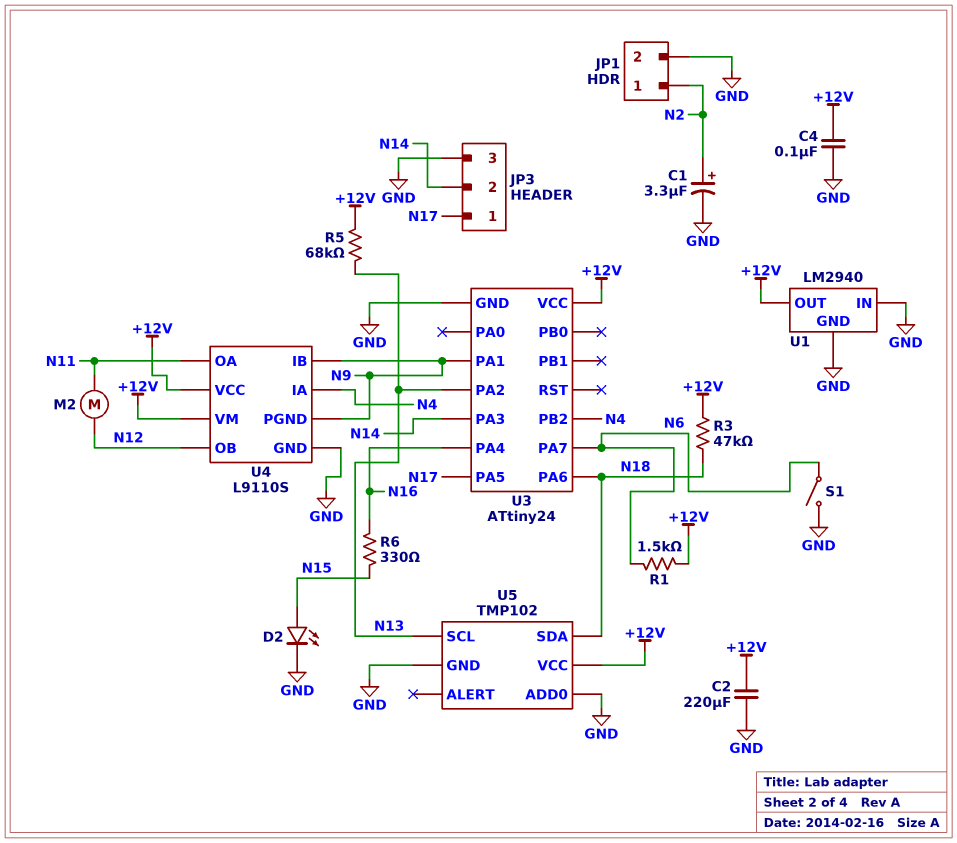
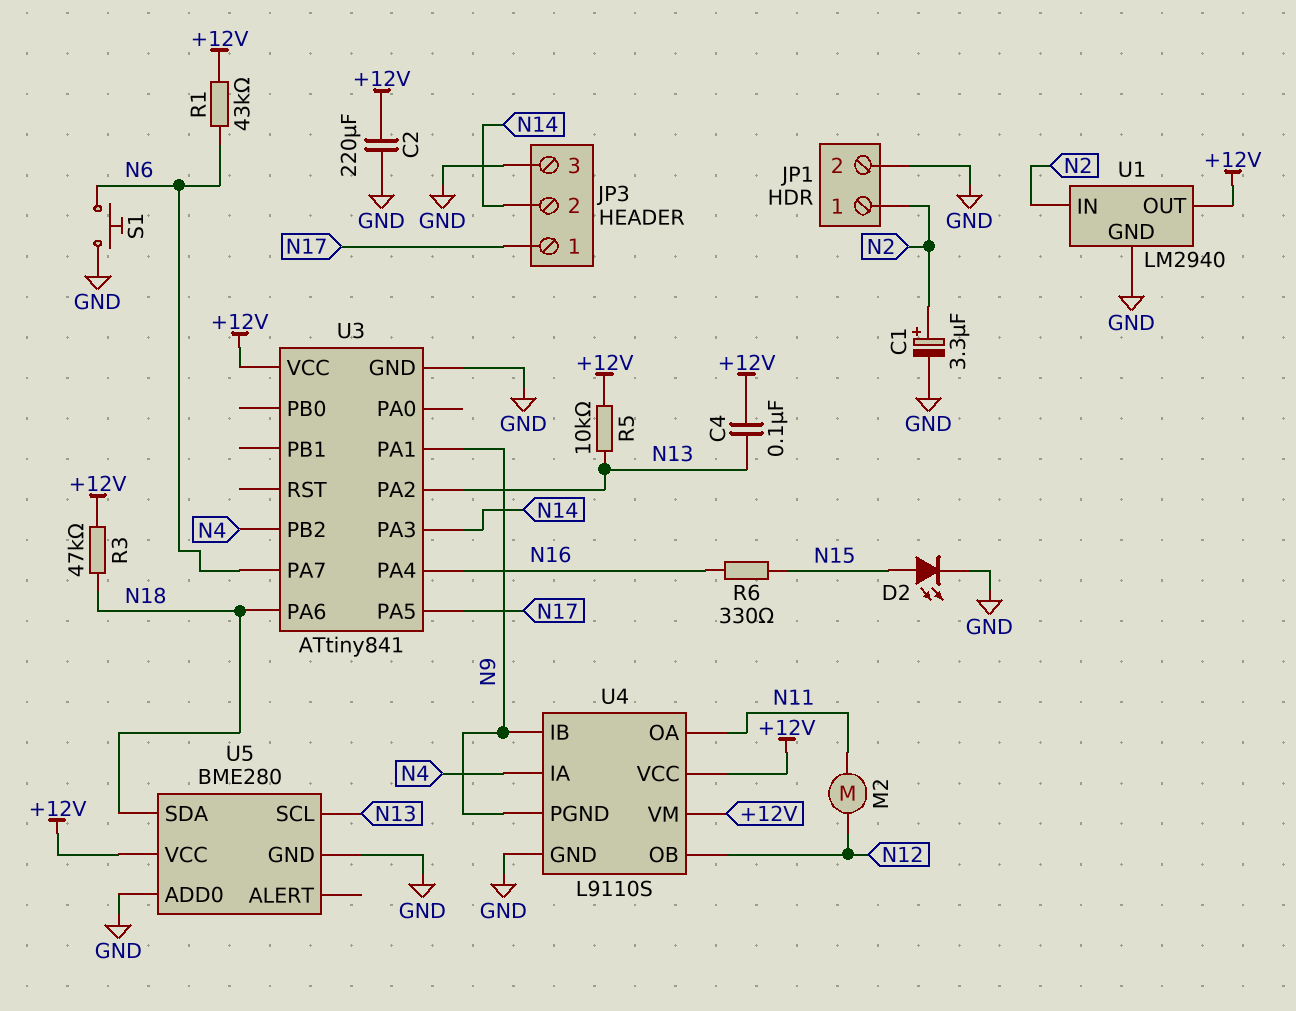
C4: 100nF (+12V, GND) -> 100nF (+12V, N13)
R1: 1.5k (+12V, N6) -> 43k (+12V, N6)
R5: 68k (+12V, N13) -> 10k (+12V, N13)
S1: switch (GND, N6) -> button (GND, N6)
U1 pin IN: GND -> N2
U3: ATtiny24 -> ATtiny841
U5: TMP102 -> BME280

